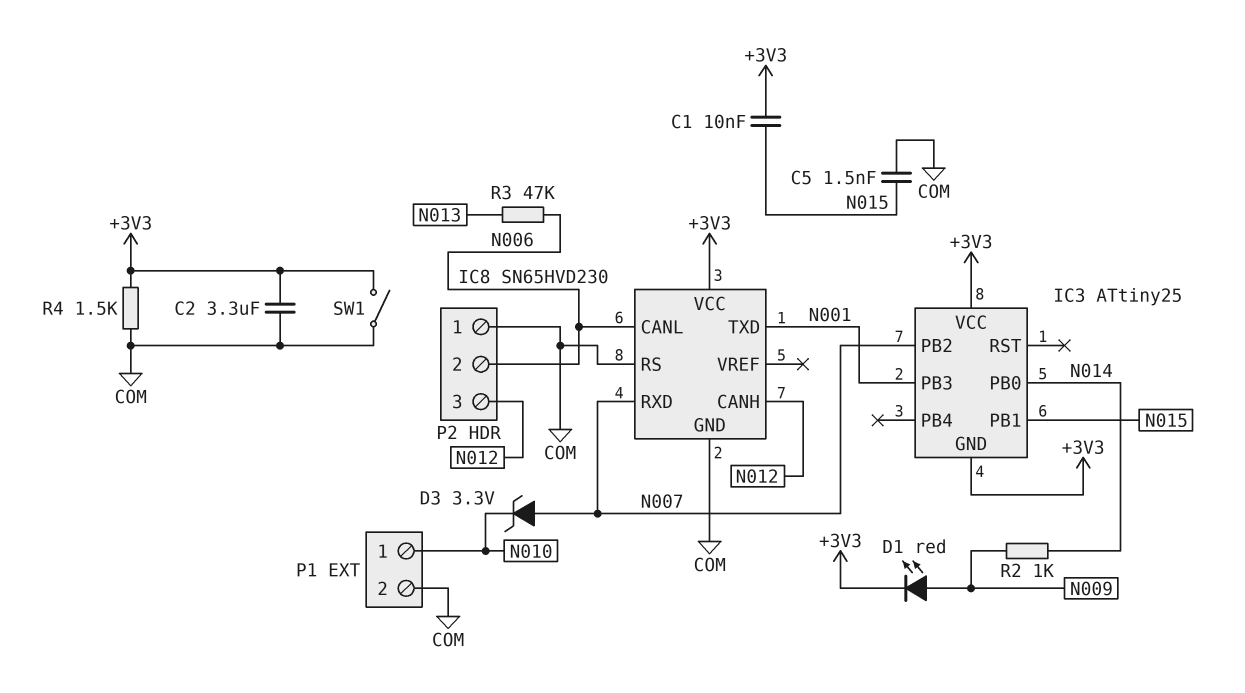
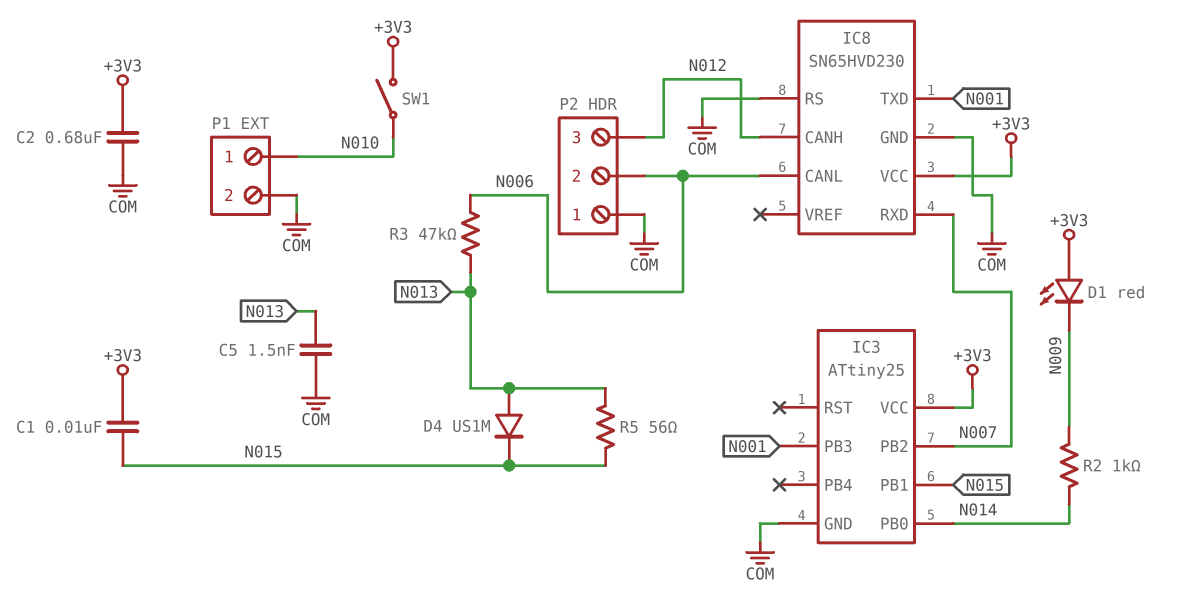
C2: 3.3uF (+3V3, COM) -> 680nF (+3V3, COM)
C5: 1.5nF (COM, N015) -> 1.5nF (COM, N013)
D1: LED red (A N009, K +3V3) -> LED red (A +3V3, K N009)
D3: zener 3.3V (A N007, K N010) -> none
D4: none -> diode US1M (A N013, K N015)
IC3 pin GND: +3V3 -> COM
R4: 1.5k (+3V3, COM) -> none
R5: none -> 56 (N013, N015)
SW1: switch (+3V3, COM) -> switch (+3V3, N010)

